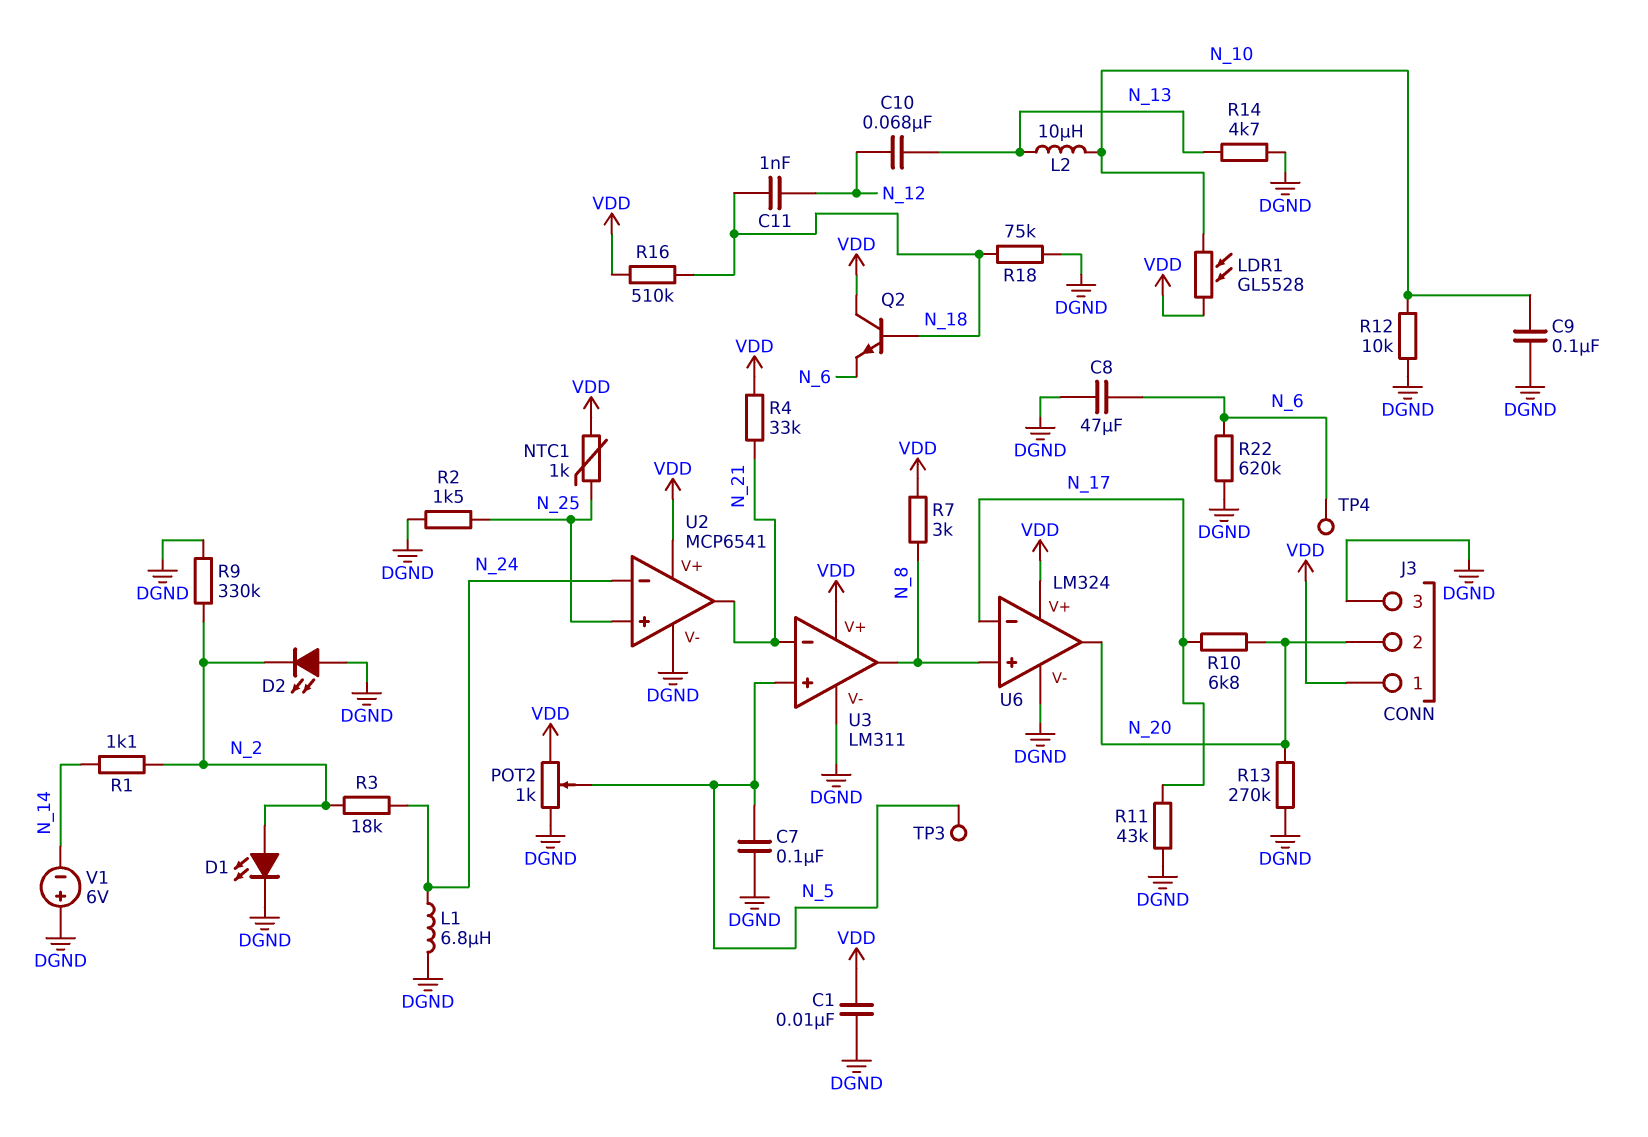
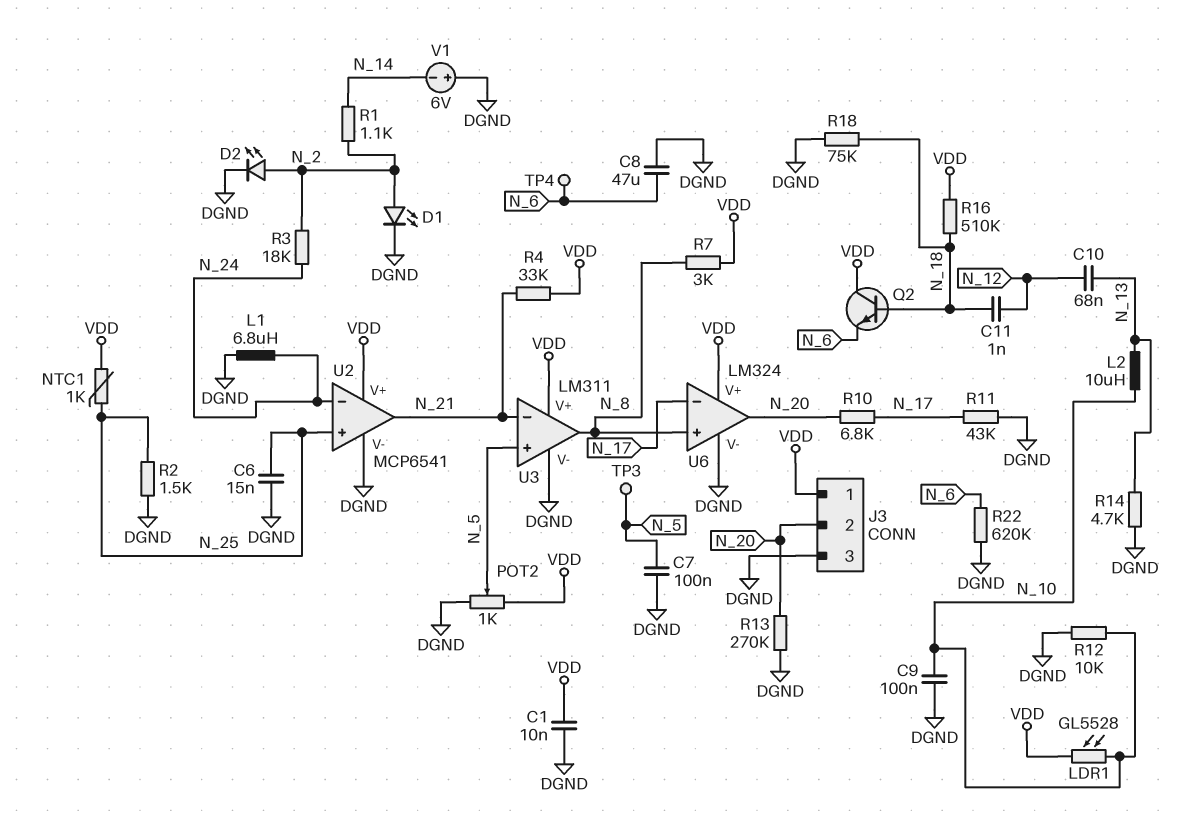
C6: none -> 15nF (DGND, N_25)
D2: LED (A DGND, K N_2) -> LED (A N_2, K DGND)
R9: 330k (DGND, N_2) -> none

